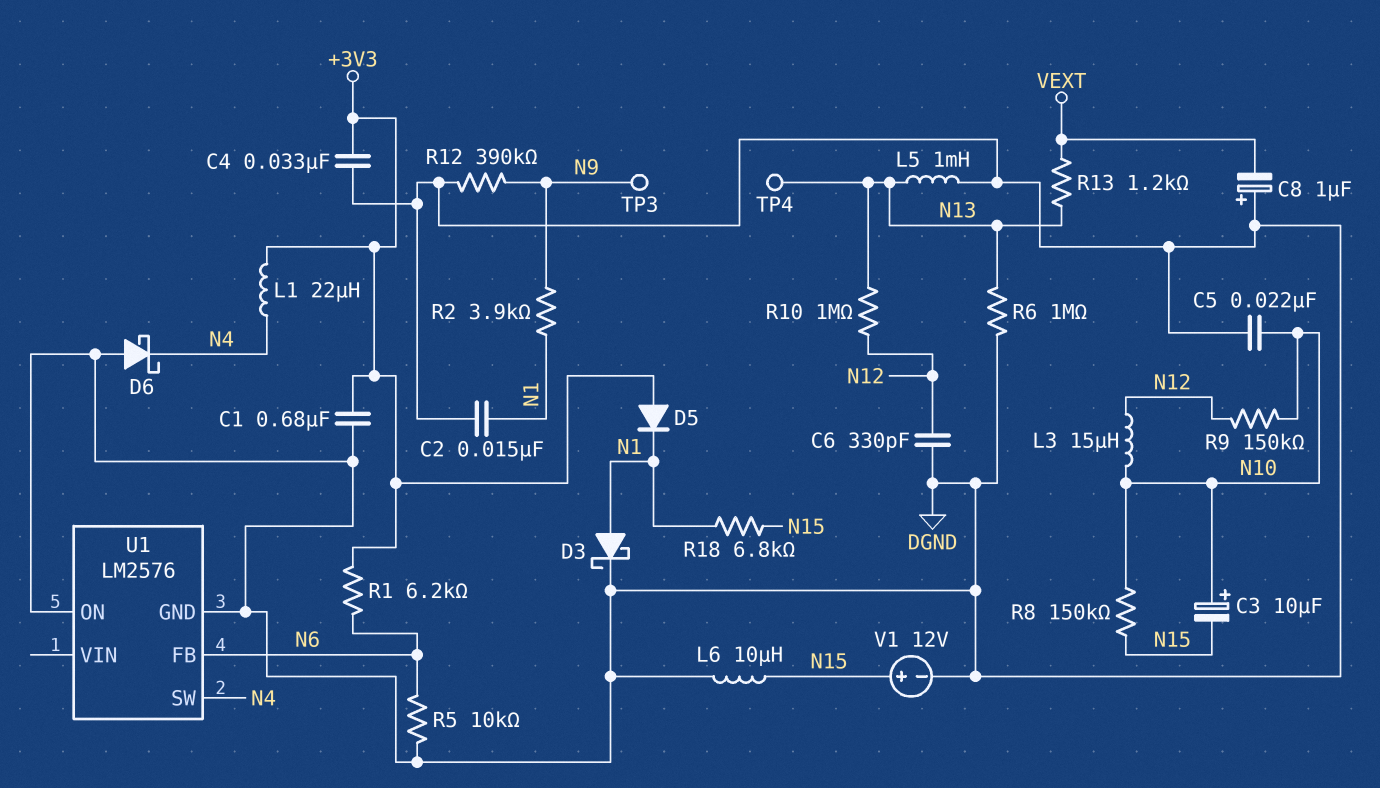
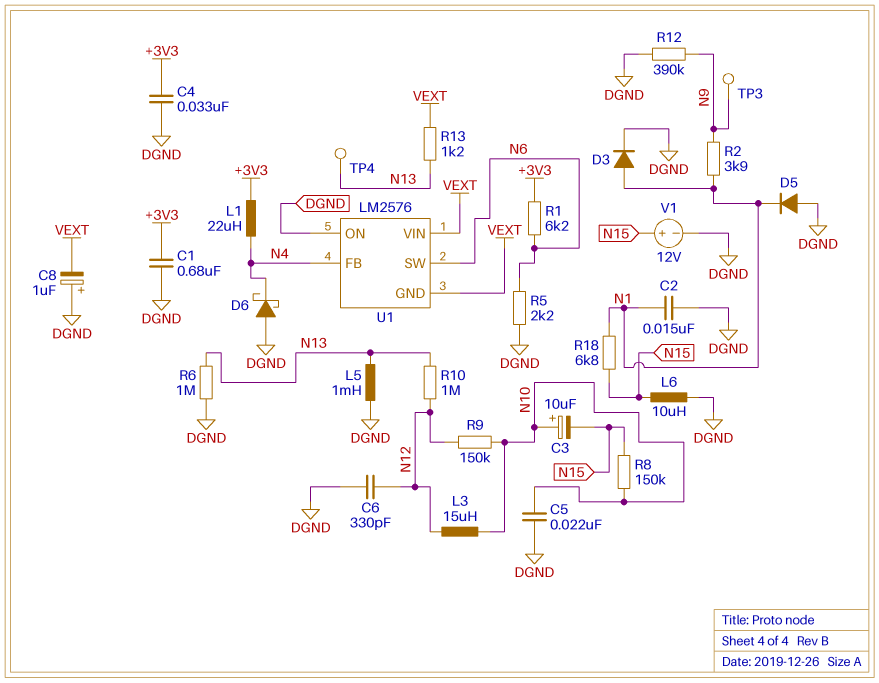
D3: schottky (A N1, K DGND) -> diode (A N1, K DGND)
D5: diode (A +3V3, K N1) -> diode (A DGND, K N1)
R5: 10k (DGND, N6) -> 2.2k (DGND, N6)
U1 pin FB: N6 -> N4
U1 pin GND: DGND -> VEXT
U1 pin SW: N4 -> N6
U1 pin VIN: none -> VEXT

